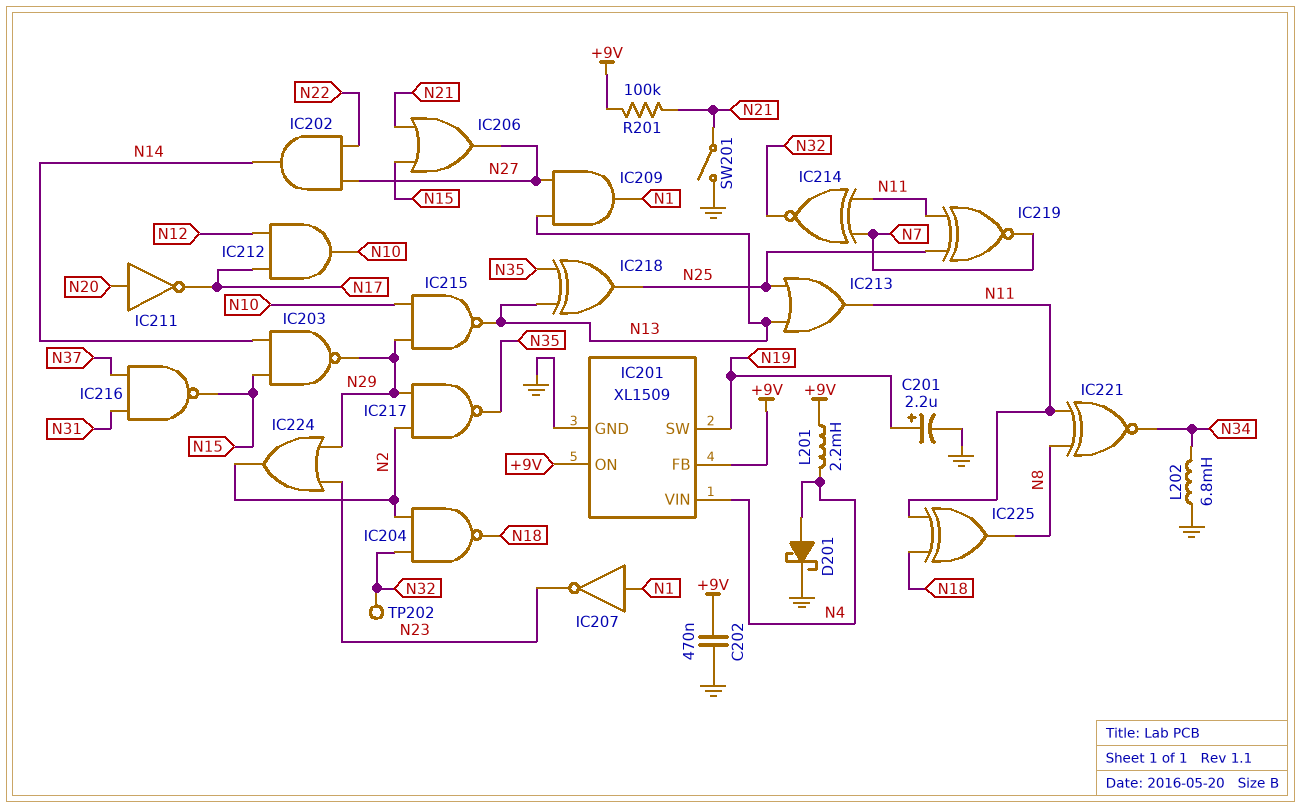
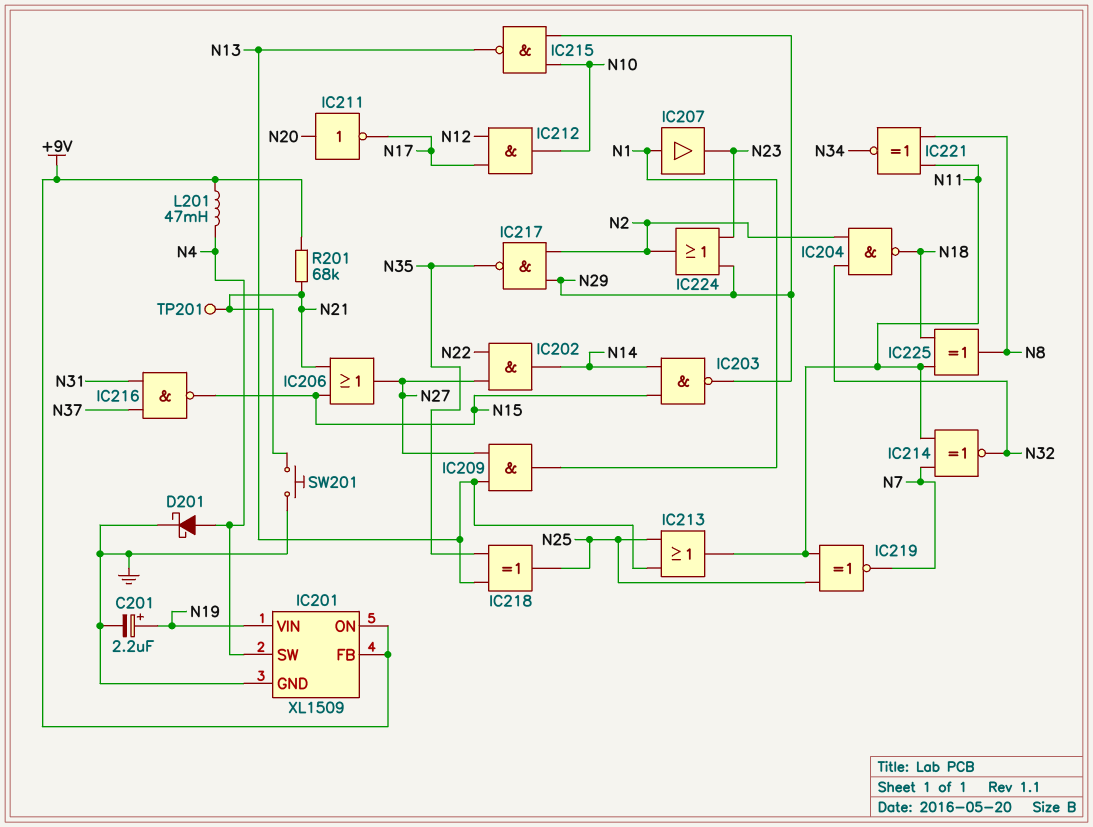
C202: 470nF (+9V, GND) -> none
IC201 pin SW: N19 -> N4
IC201 pin VIN: N4 -> N19
IC207: NOT (in N1, out N23) -> buffer (in N1, out N23)
L201: 2.2mH (+9V, N4) -> 47mH (+9V, N4)
L202: 6.8mH (GND, N34) -> none
R201: 100k (+9V, N21) -> 68k (+9V, N21)
SW201: switch (GND, N21) -> button (GND, N21)
TP201: none -> test point (N21)
TP202: test point (N32) -> none

